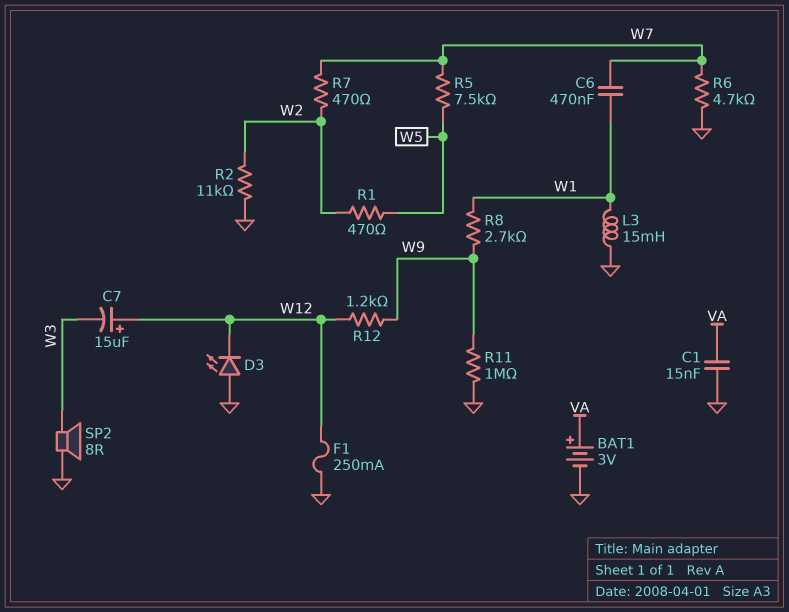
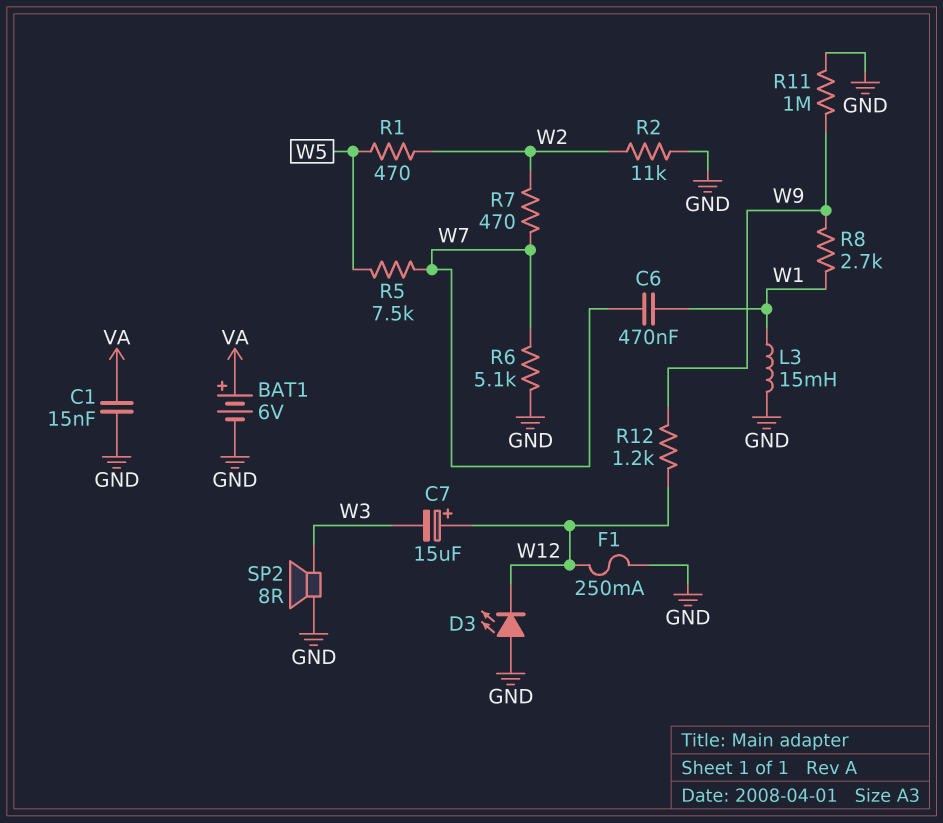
BAT1: 3V (plus VA, minus GND) -> 6V (plus VA, minus GND)
R6: 4.7k (GND, W7) -> 5.1k (GND, W7)

